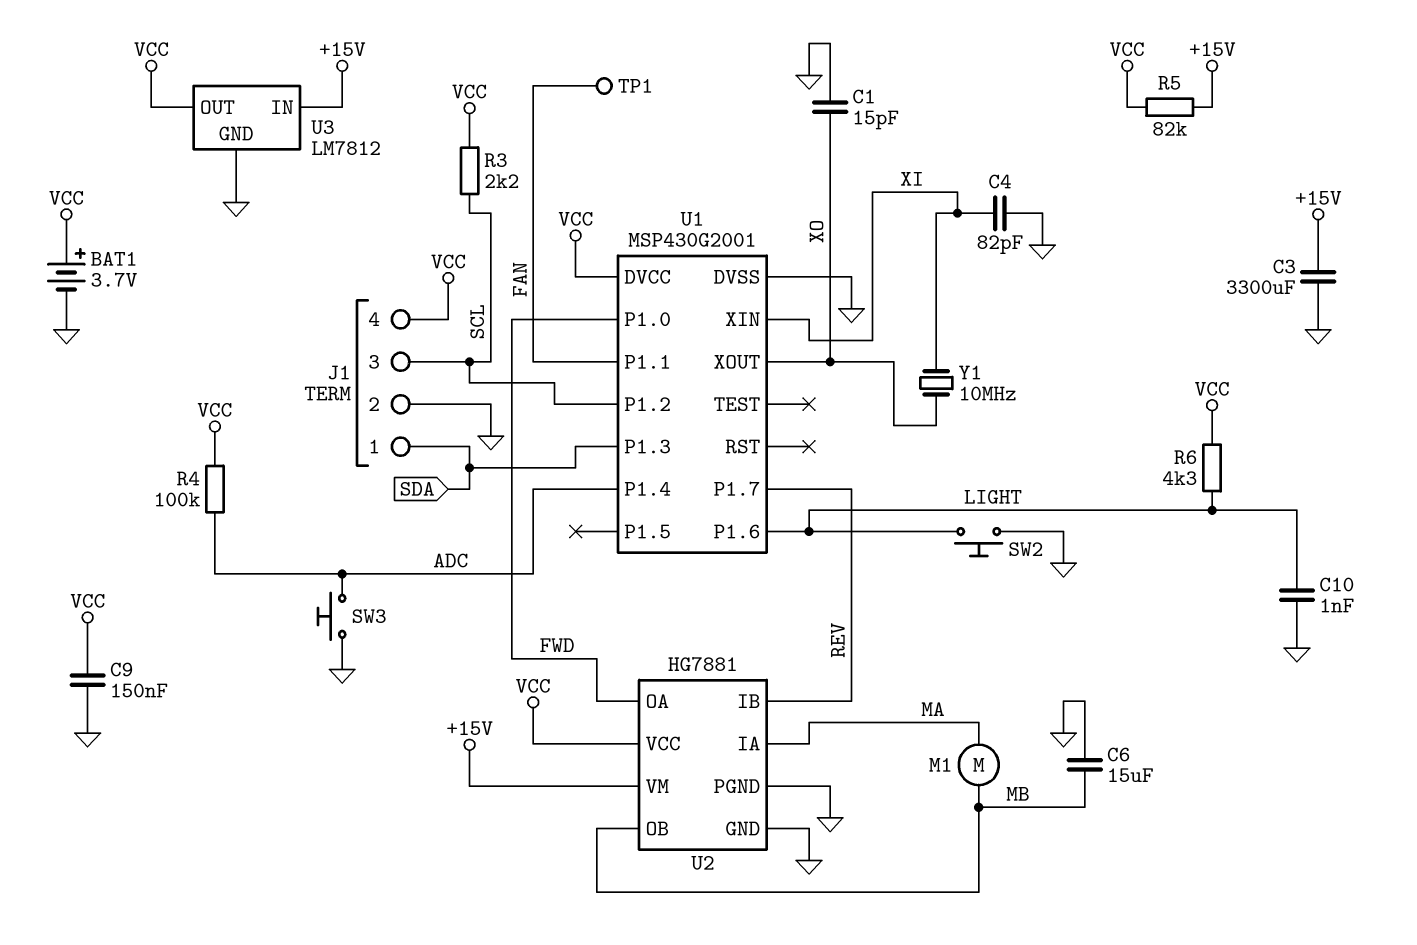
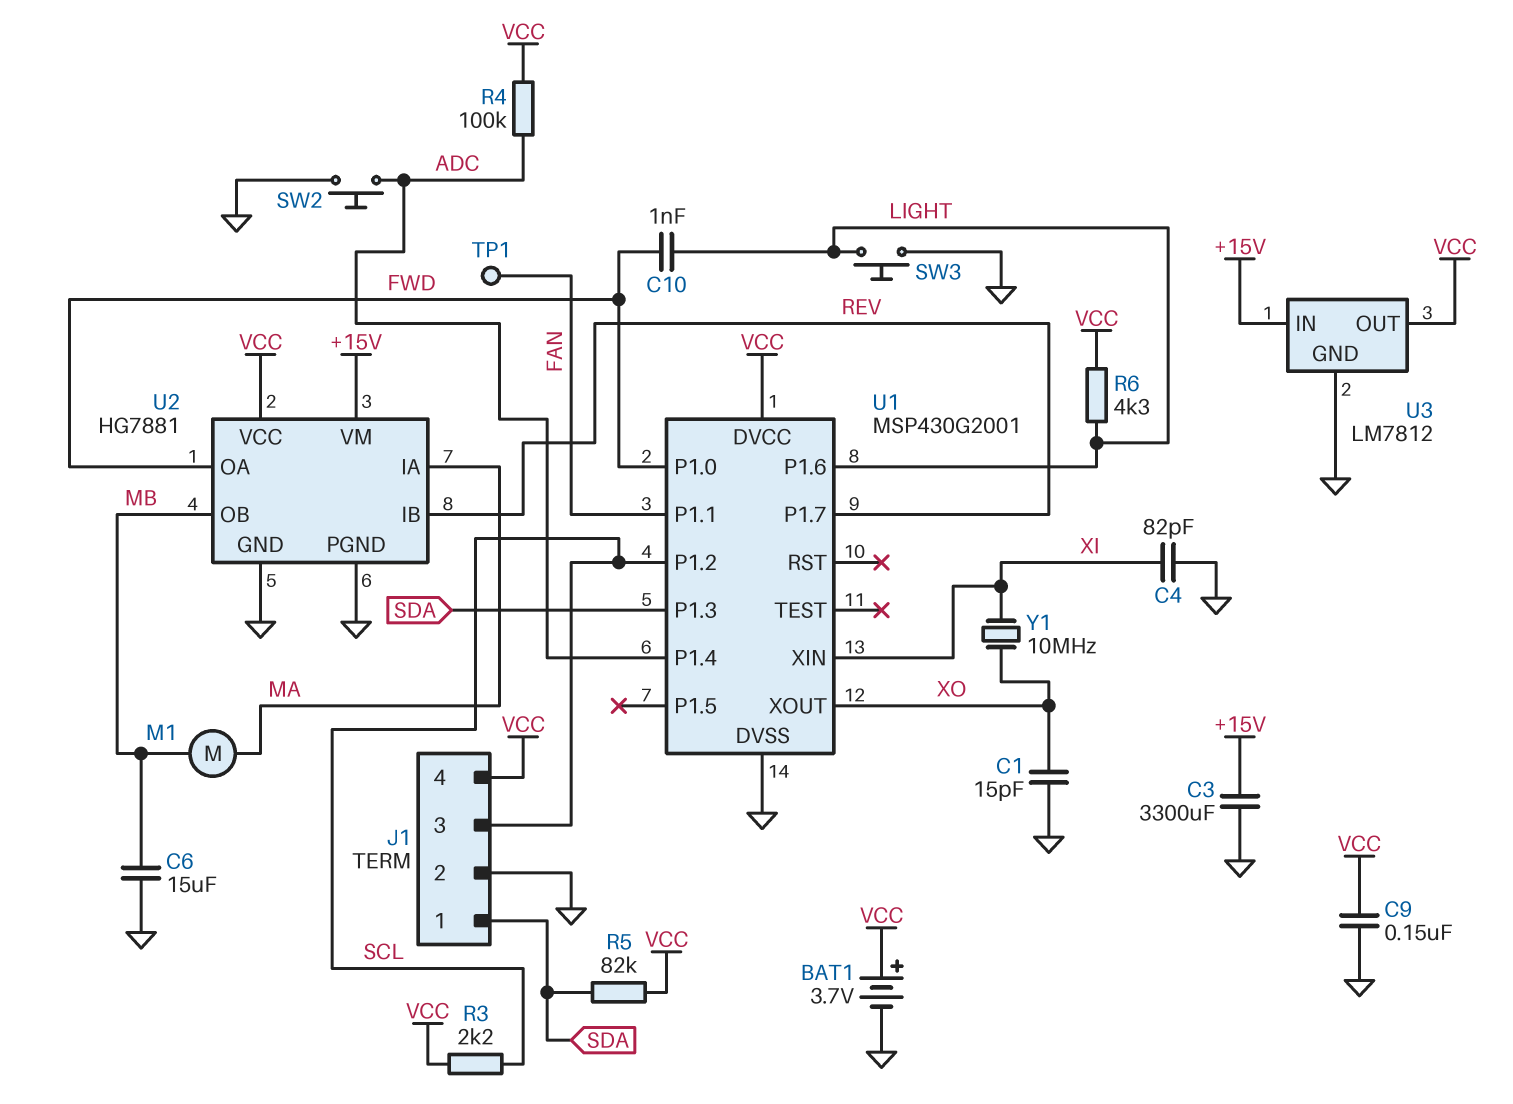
C10: 1nF (GND, LIGHT) -> 1nF (FWD, LIGHT)
R5: 82k (+15V, VCC) -> 82k (SDA, VCC)
SW2: button (GND, LIGHT) -> button (ADC, GND)
SW3: button (ADC, GND) -> button (GND, LIGHT)

